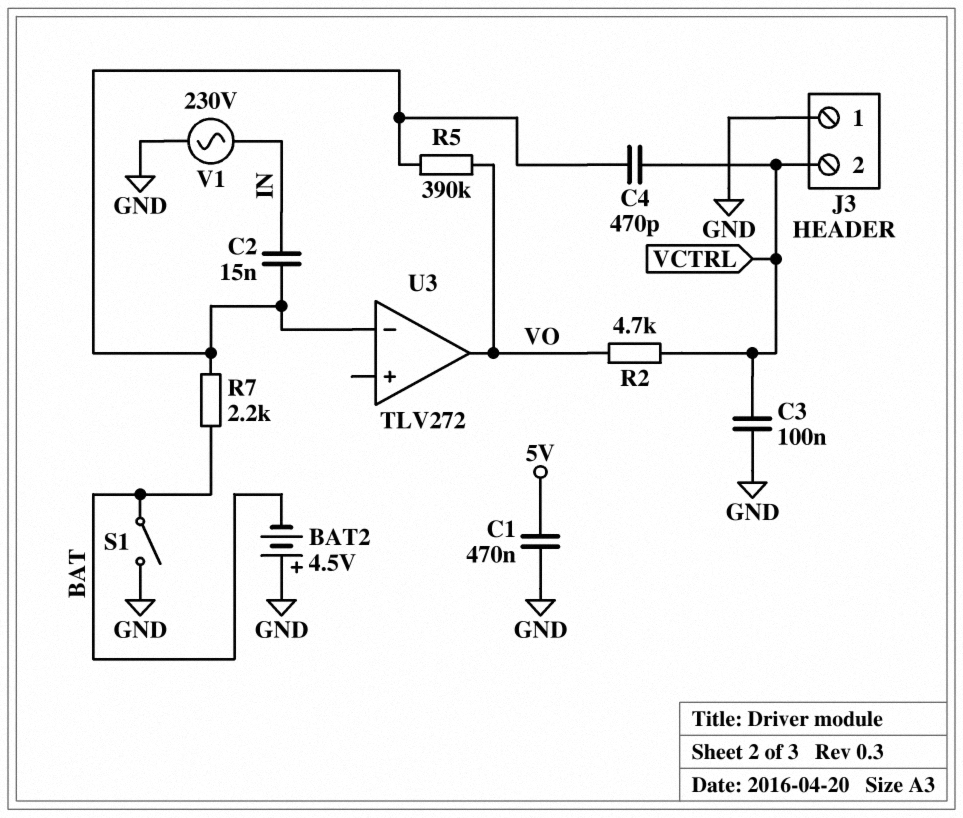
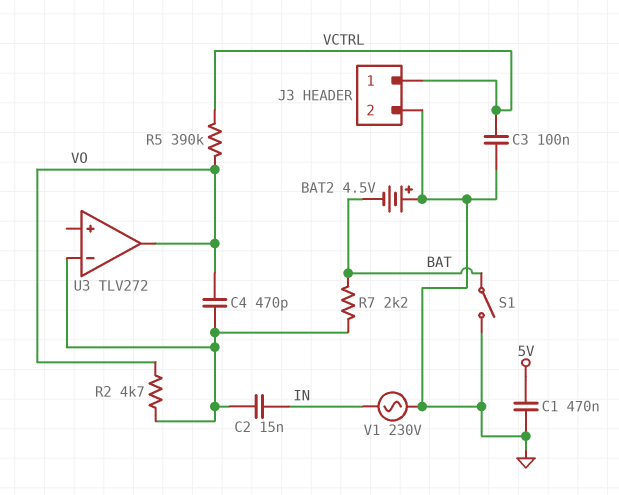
C4: 470pF (U3/in-, VCTRL) -> 470pF (U3/in-, VO)
J3 pin 1: GND -> VCTRL
J3 pin 2: VCTRL -> GND
R2: 4.7k (VCTRL, VO) -> 4.7k (U3/in-, VO)
R5: 390k (U3/in-, VO) -> 390k (VCTRL, VO)

